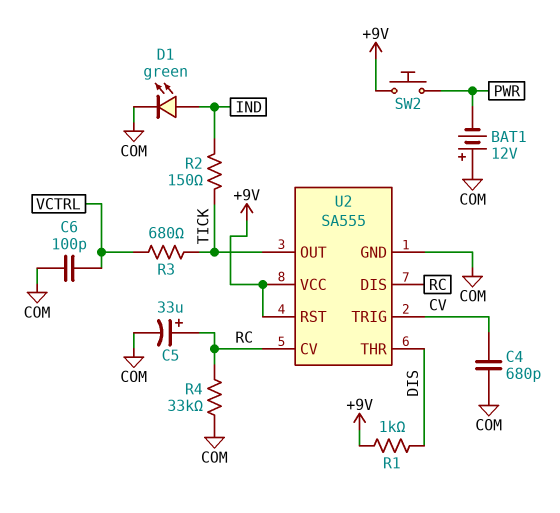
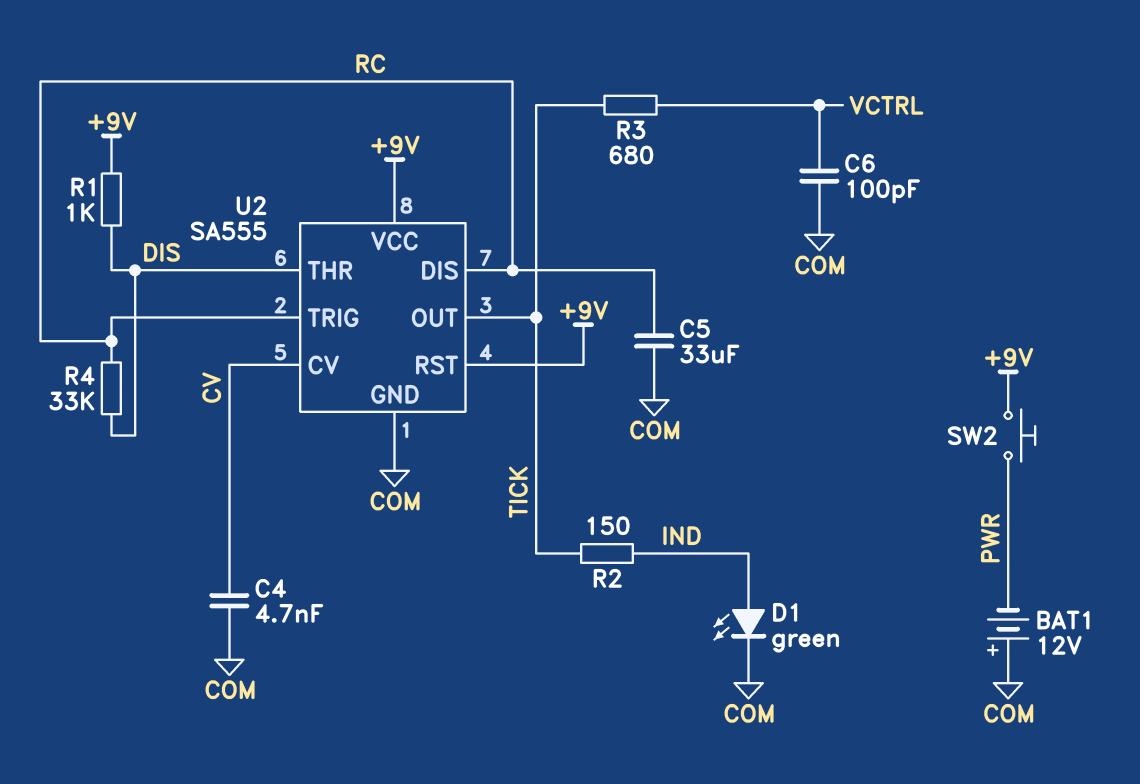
C4: 680pF (COM, CV) -> 4.7nF (COM, CV)
C5: 33uF (plus RC, minus COM) -> 33uF (COM, RC)
R4: 33k (COM, RC) -> 33k (DIS, RC)
U2 pin CV: RC -> CV
U2 pin TRIG: CV -> RC

